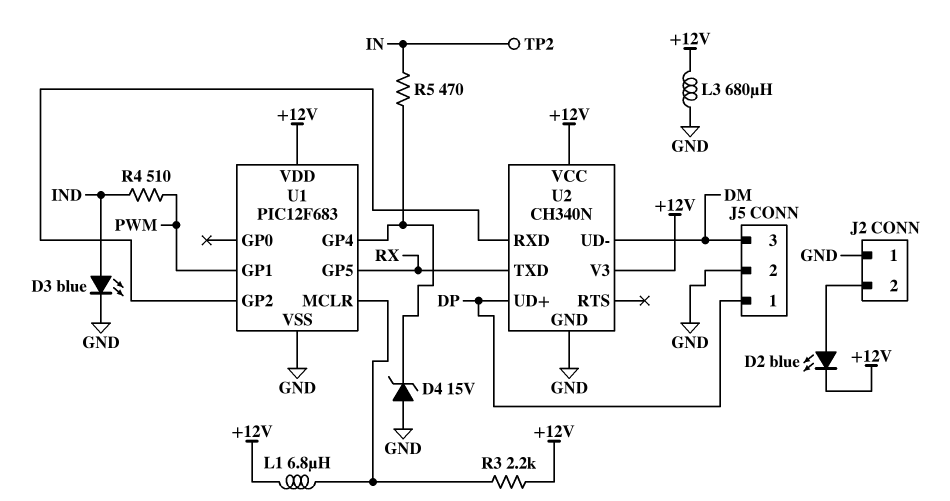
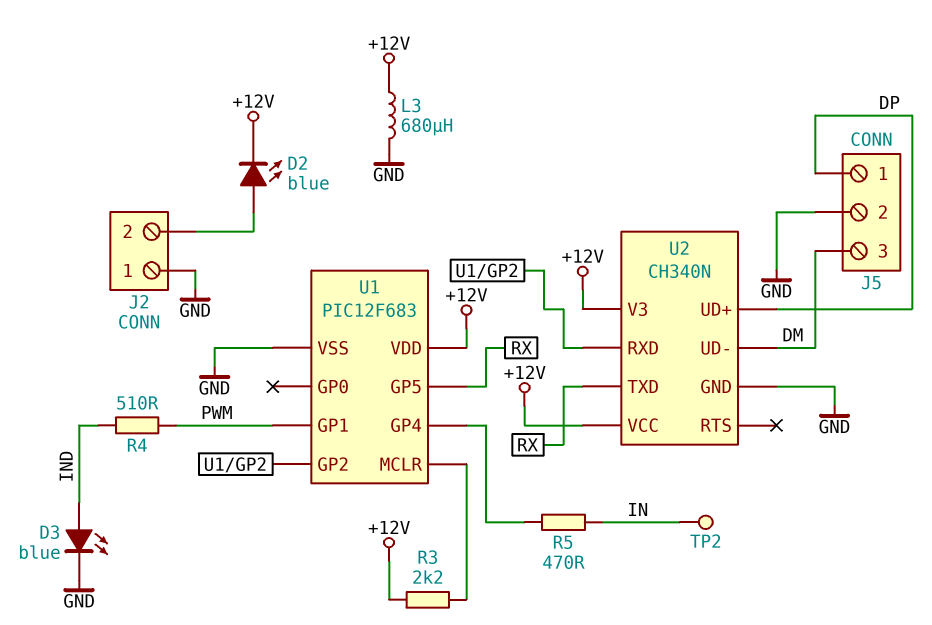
D4: zener 15V (A GND, K U1/GP4) -> none
L1: 6.8uH (+12V, U1/MCLR) -> none

